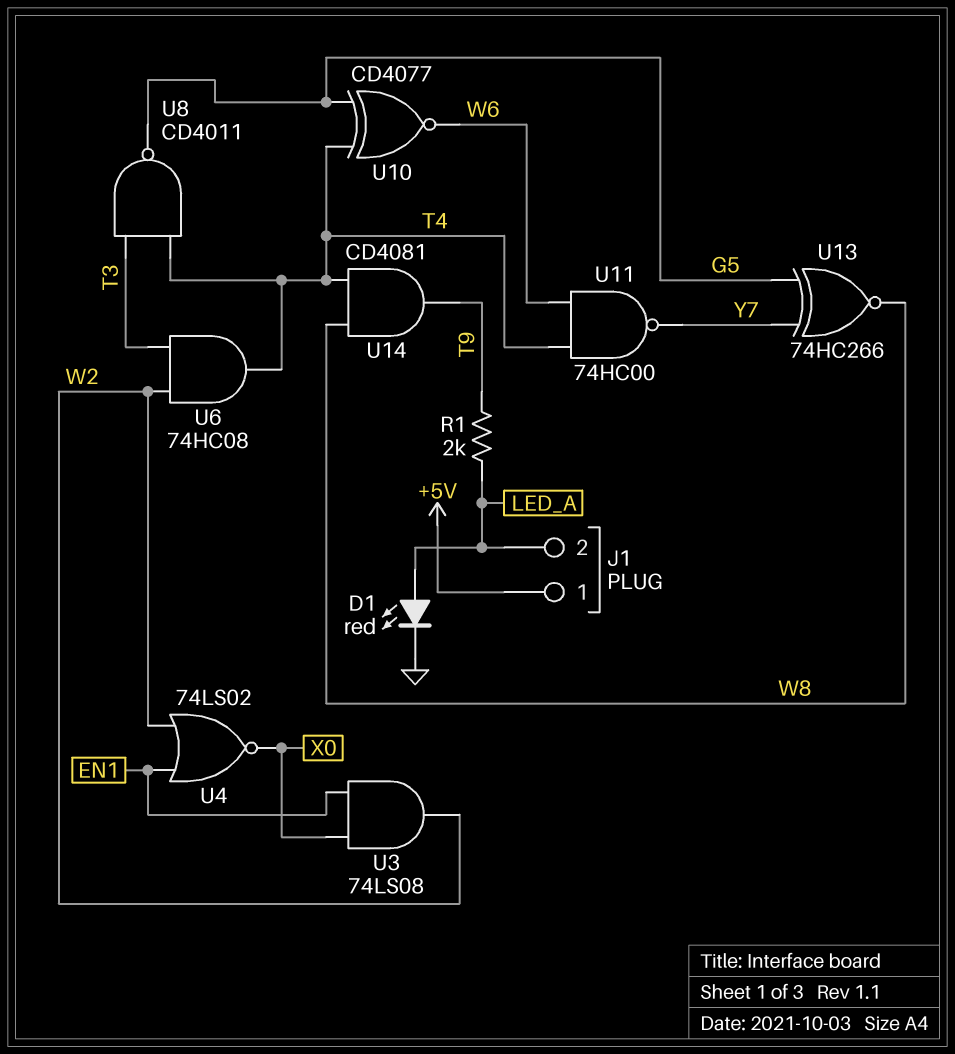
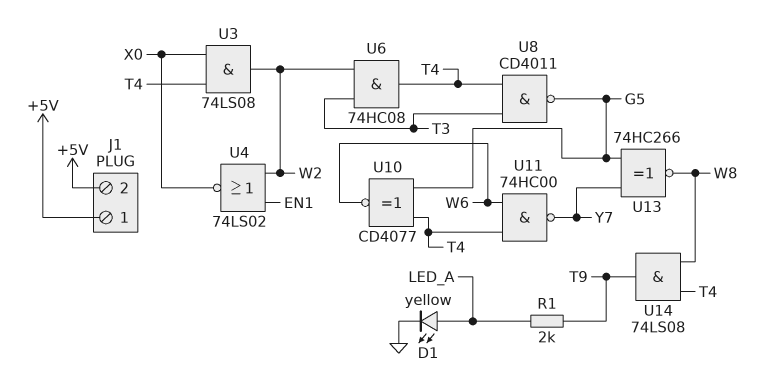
D1: LED red (A LED_A, K GND) -> LED yellow (A LED_A, K GND)
J1 pin 2: LED_A -> +5V
U3: AND 74LS08 (in EN1, in X0, out W2) -> AND 74LS08 (in T4, in X0, out W2)
U14: AND CD4081 (in T4, in W8, out T9) -> AND 74LS08 (in T4, in W8, out T9)

